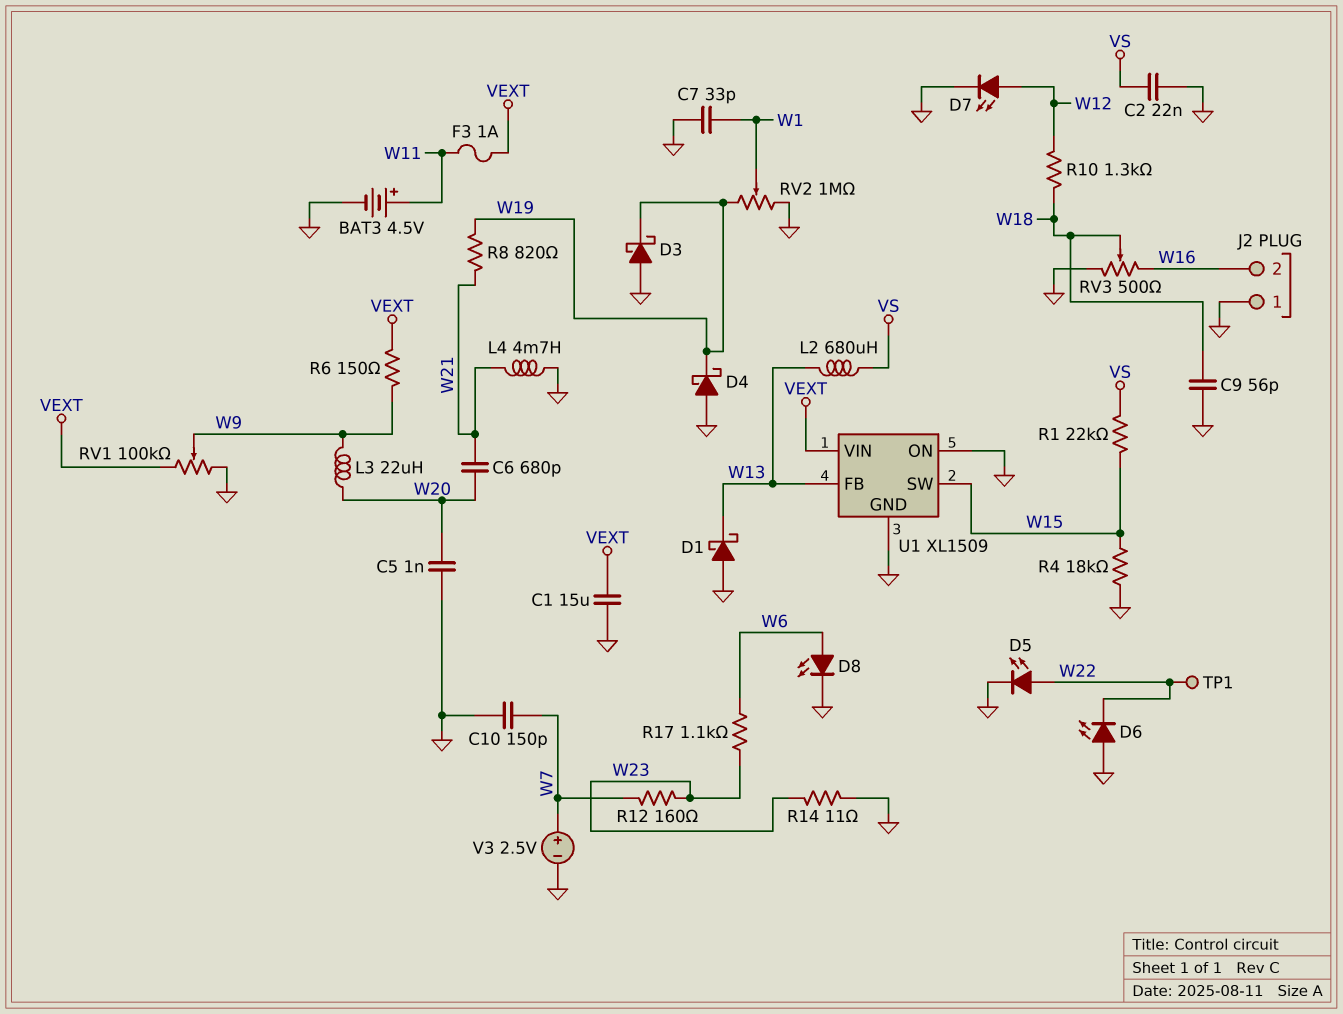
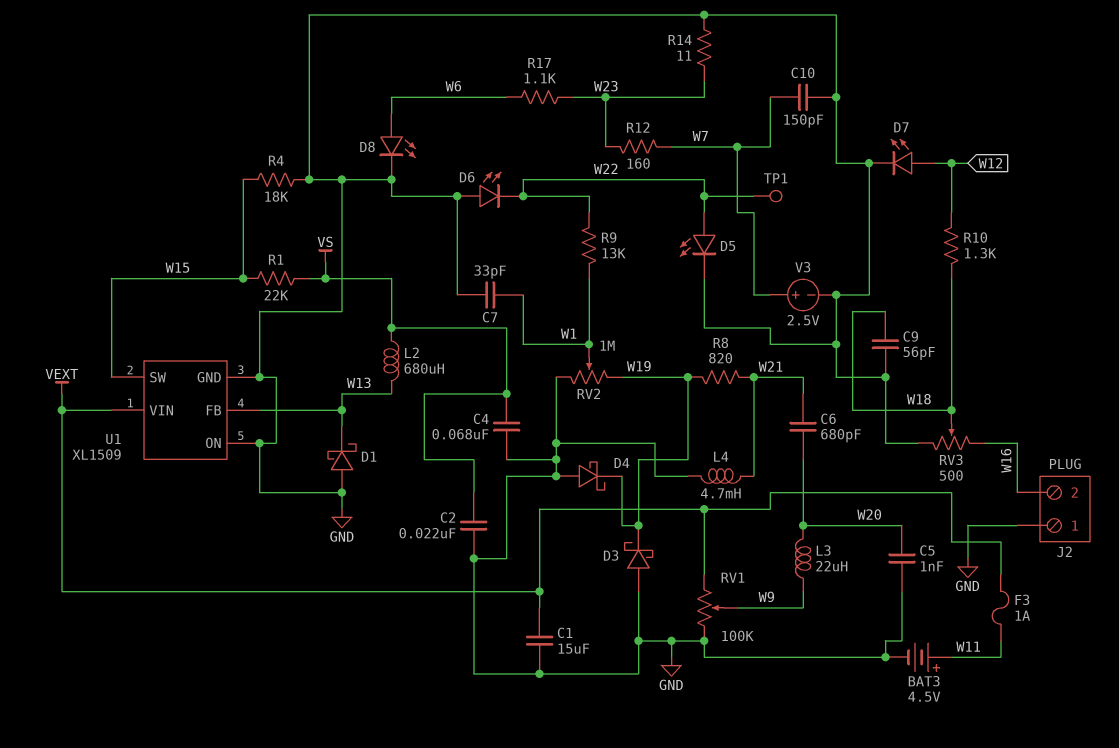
C4: none -> 68nF (GND, VS)
R6: 150 (VEXT, W9) -> none
R9: none -> 13k (W1, W22)

